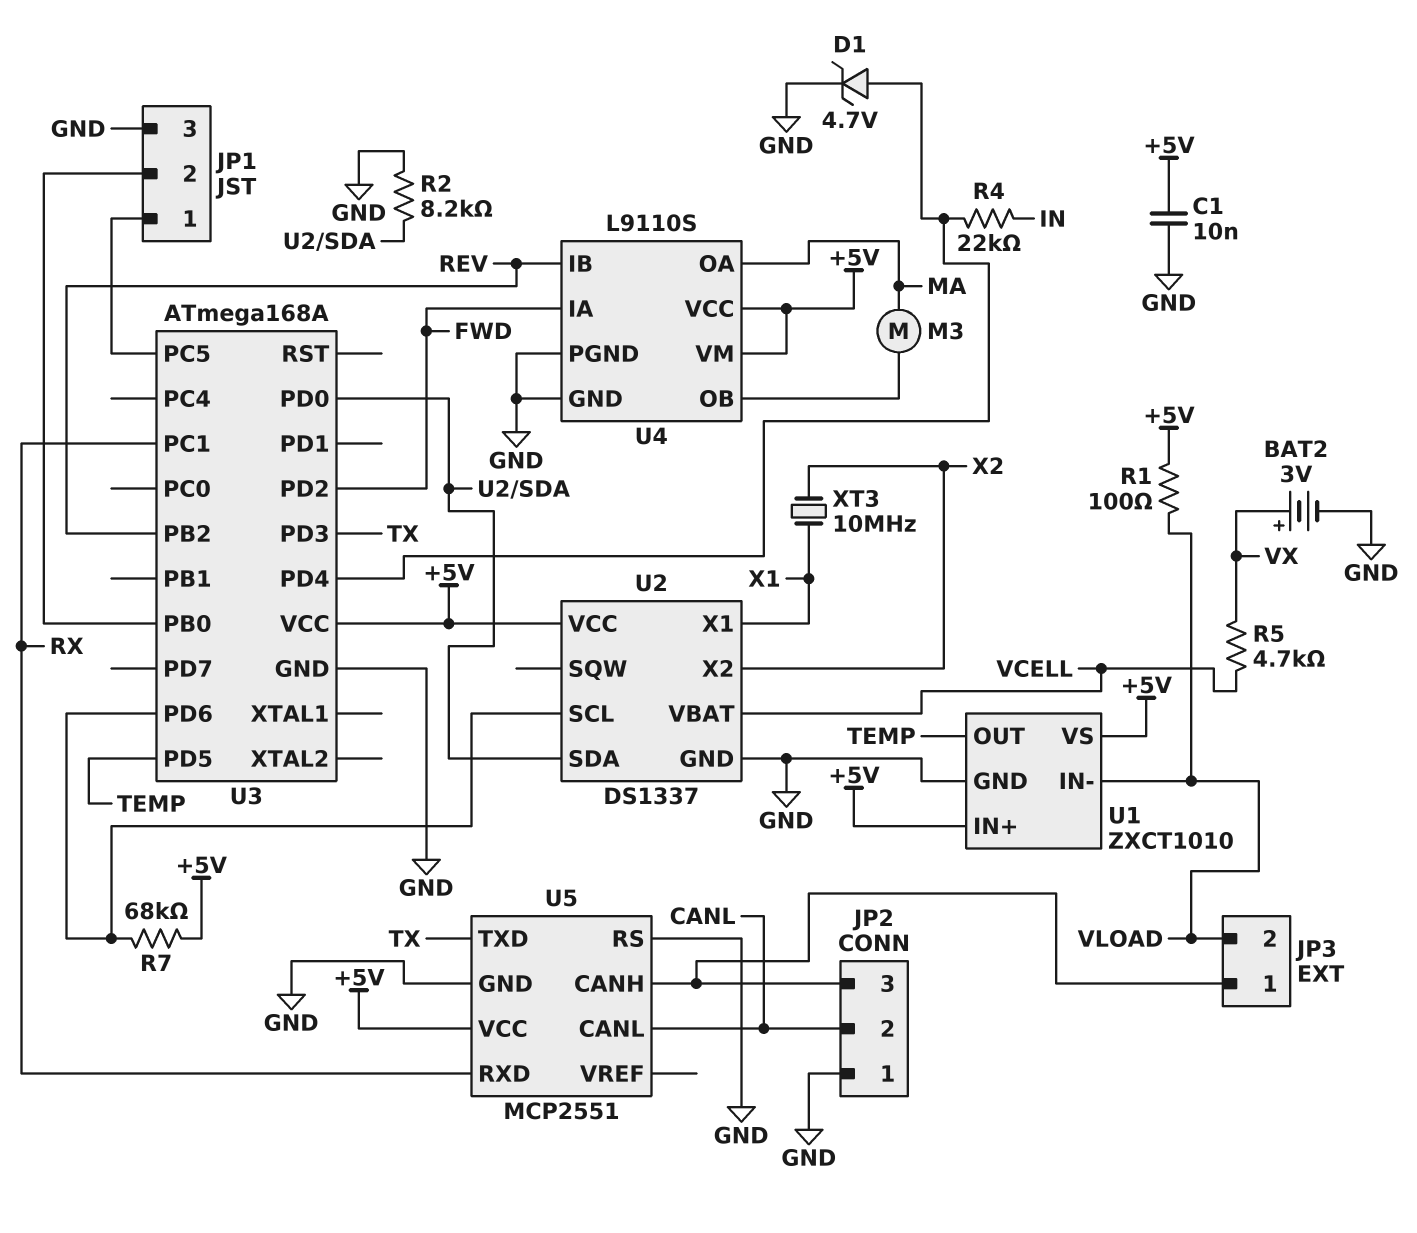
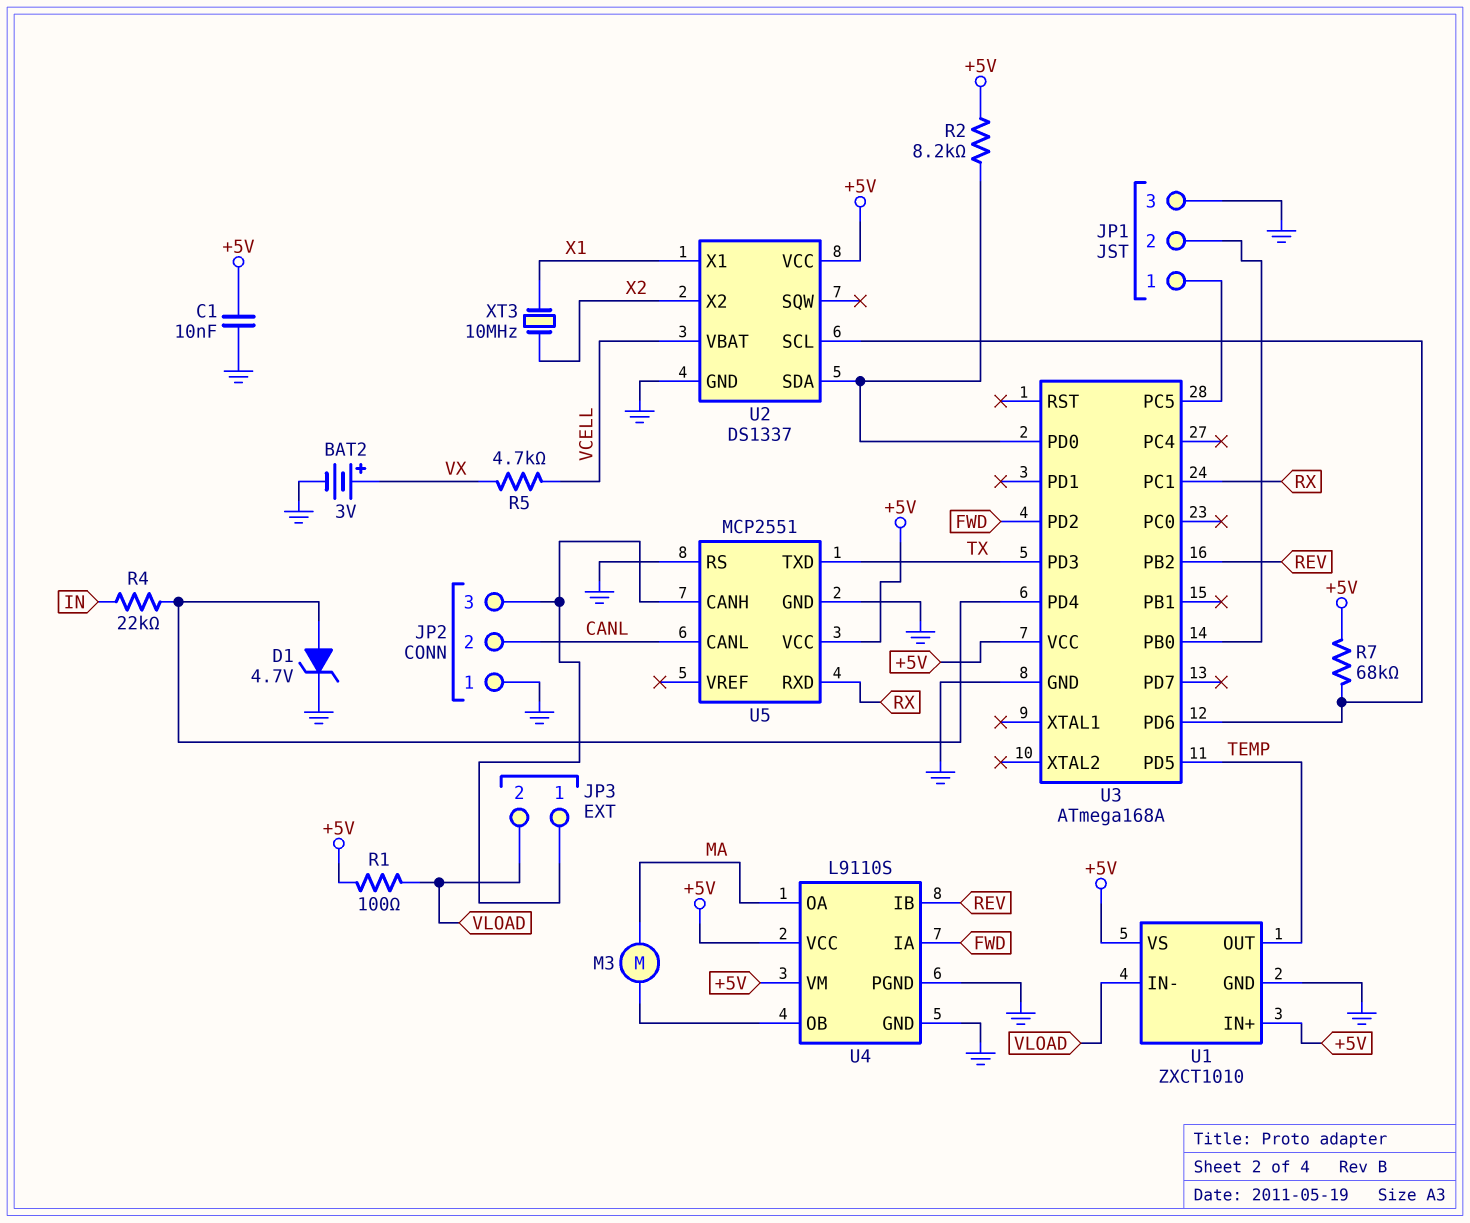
R2: 8.2k (GND, U2/SDA) -> 8.2k (+5V, U2/SDA)

